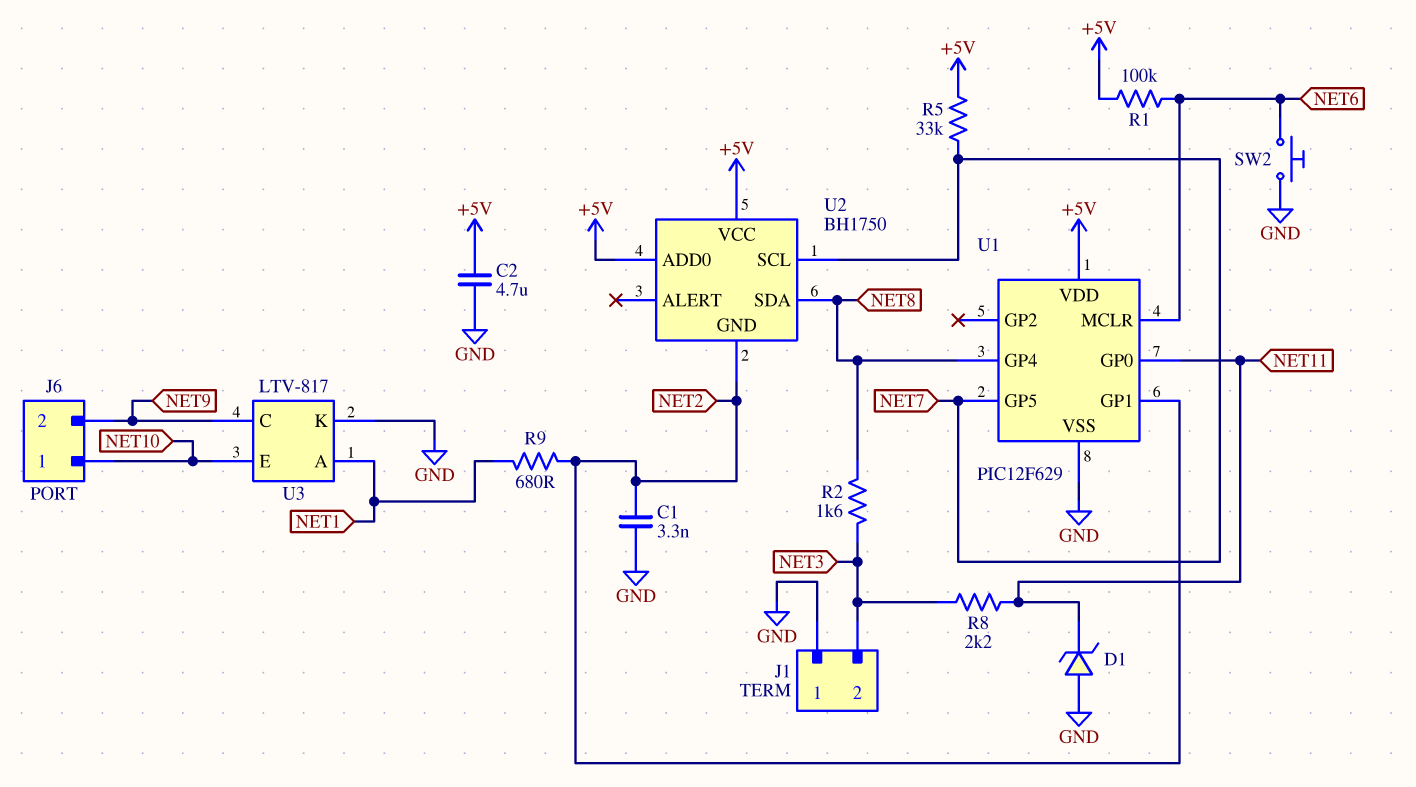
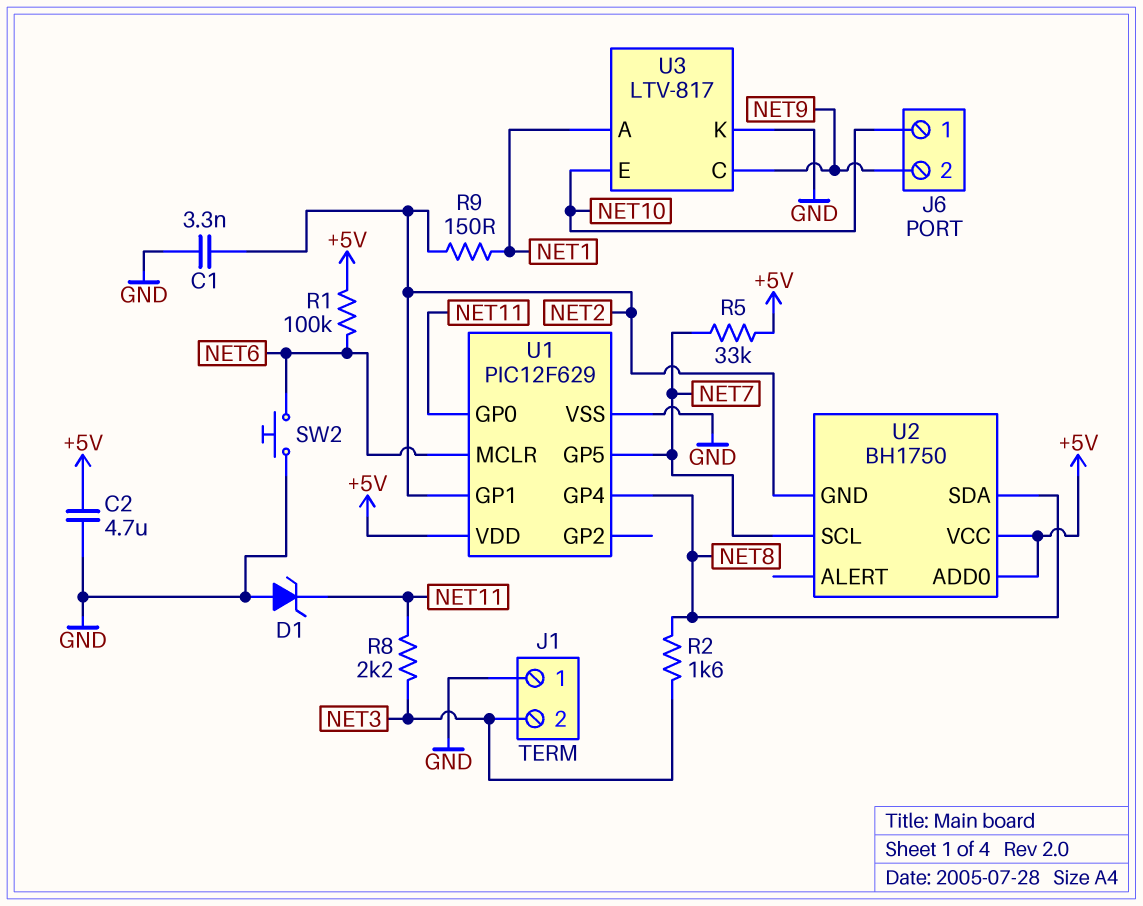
R9: 680 (NET1, NET2) -> 150 (NET1, NET2)

